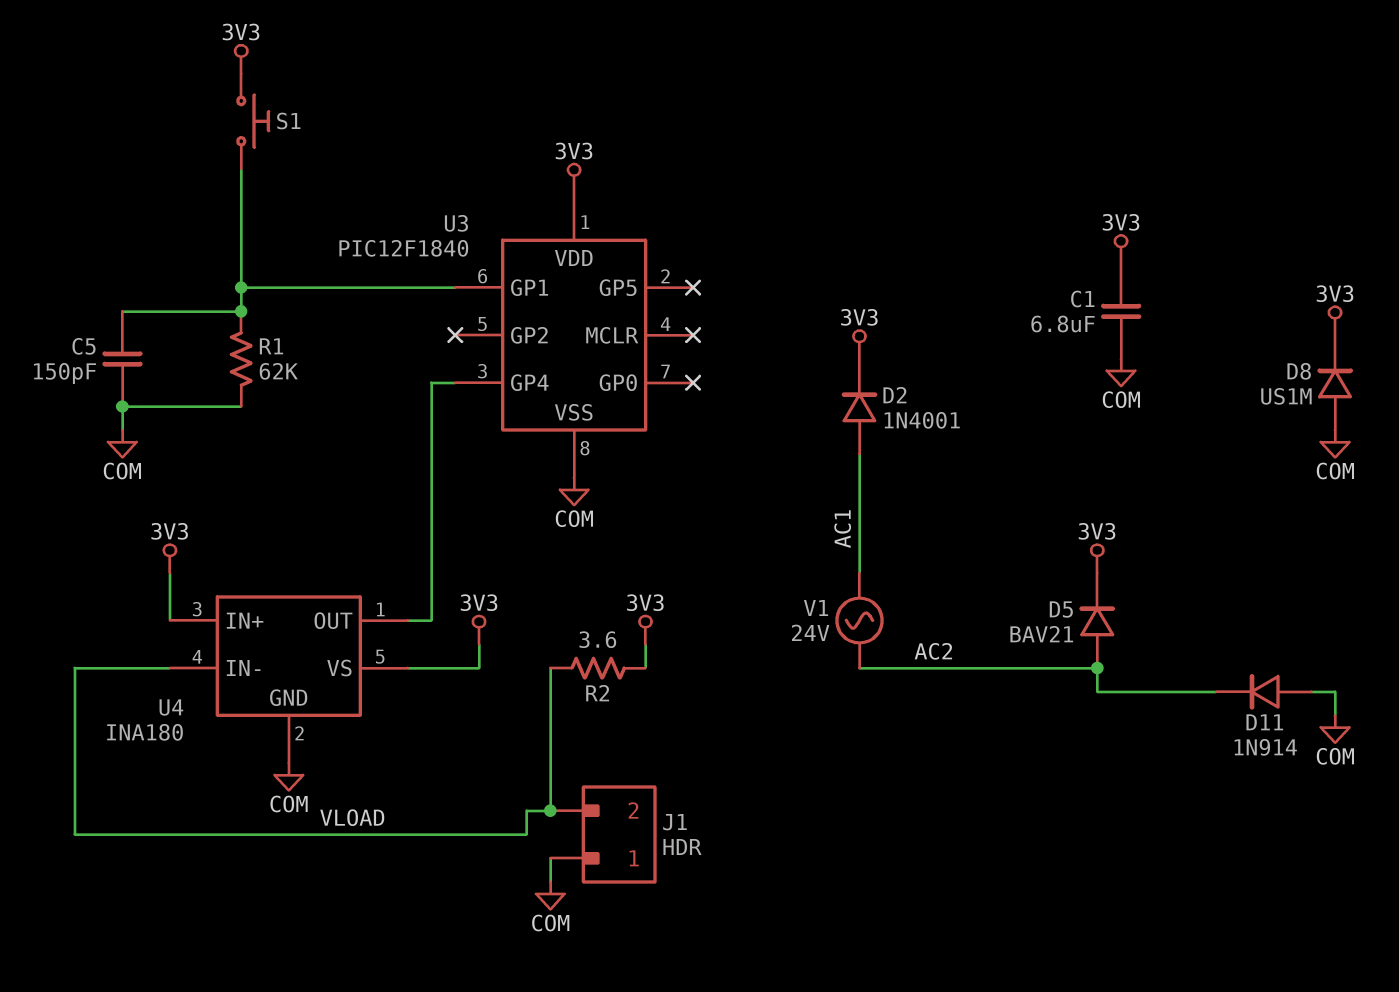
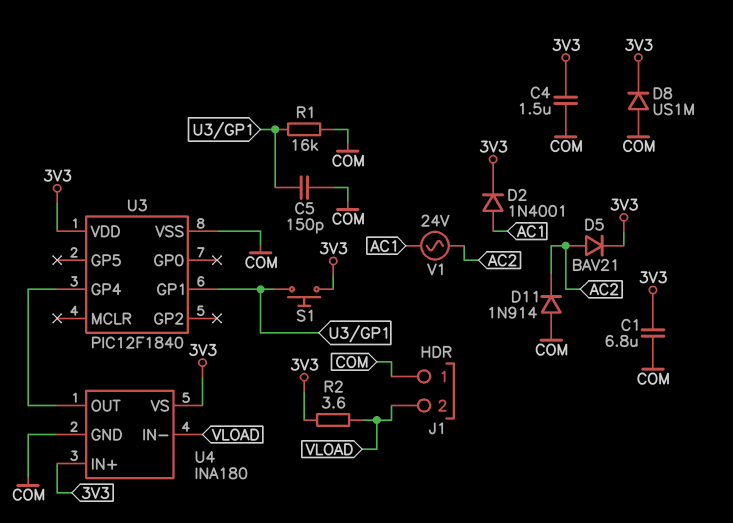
C4: none -> 1.5uF (3V3, COM)
R1: 62k (COM, U3/GP1) -> 16k (COM, U3/GP1)

